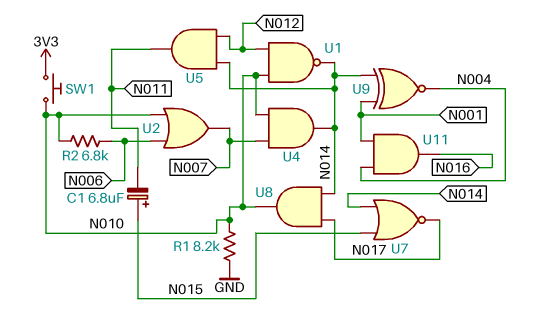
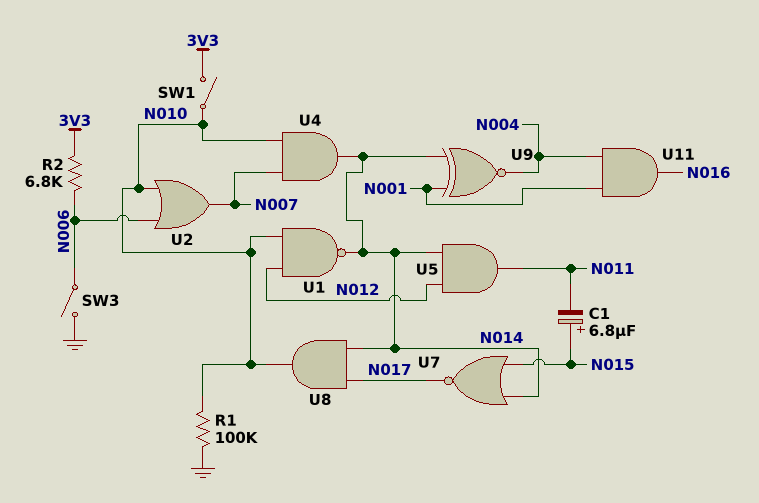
R1: 8.2k (GND, N010) -> 100k (GND, N010)
R2: 6.8k (N006, N010) -> 6.8k (3V3, N006)
SW1: button (3V3, N010) -> switch (3V3, N010)
SW3: none -> switch (GND, N006)

